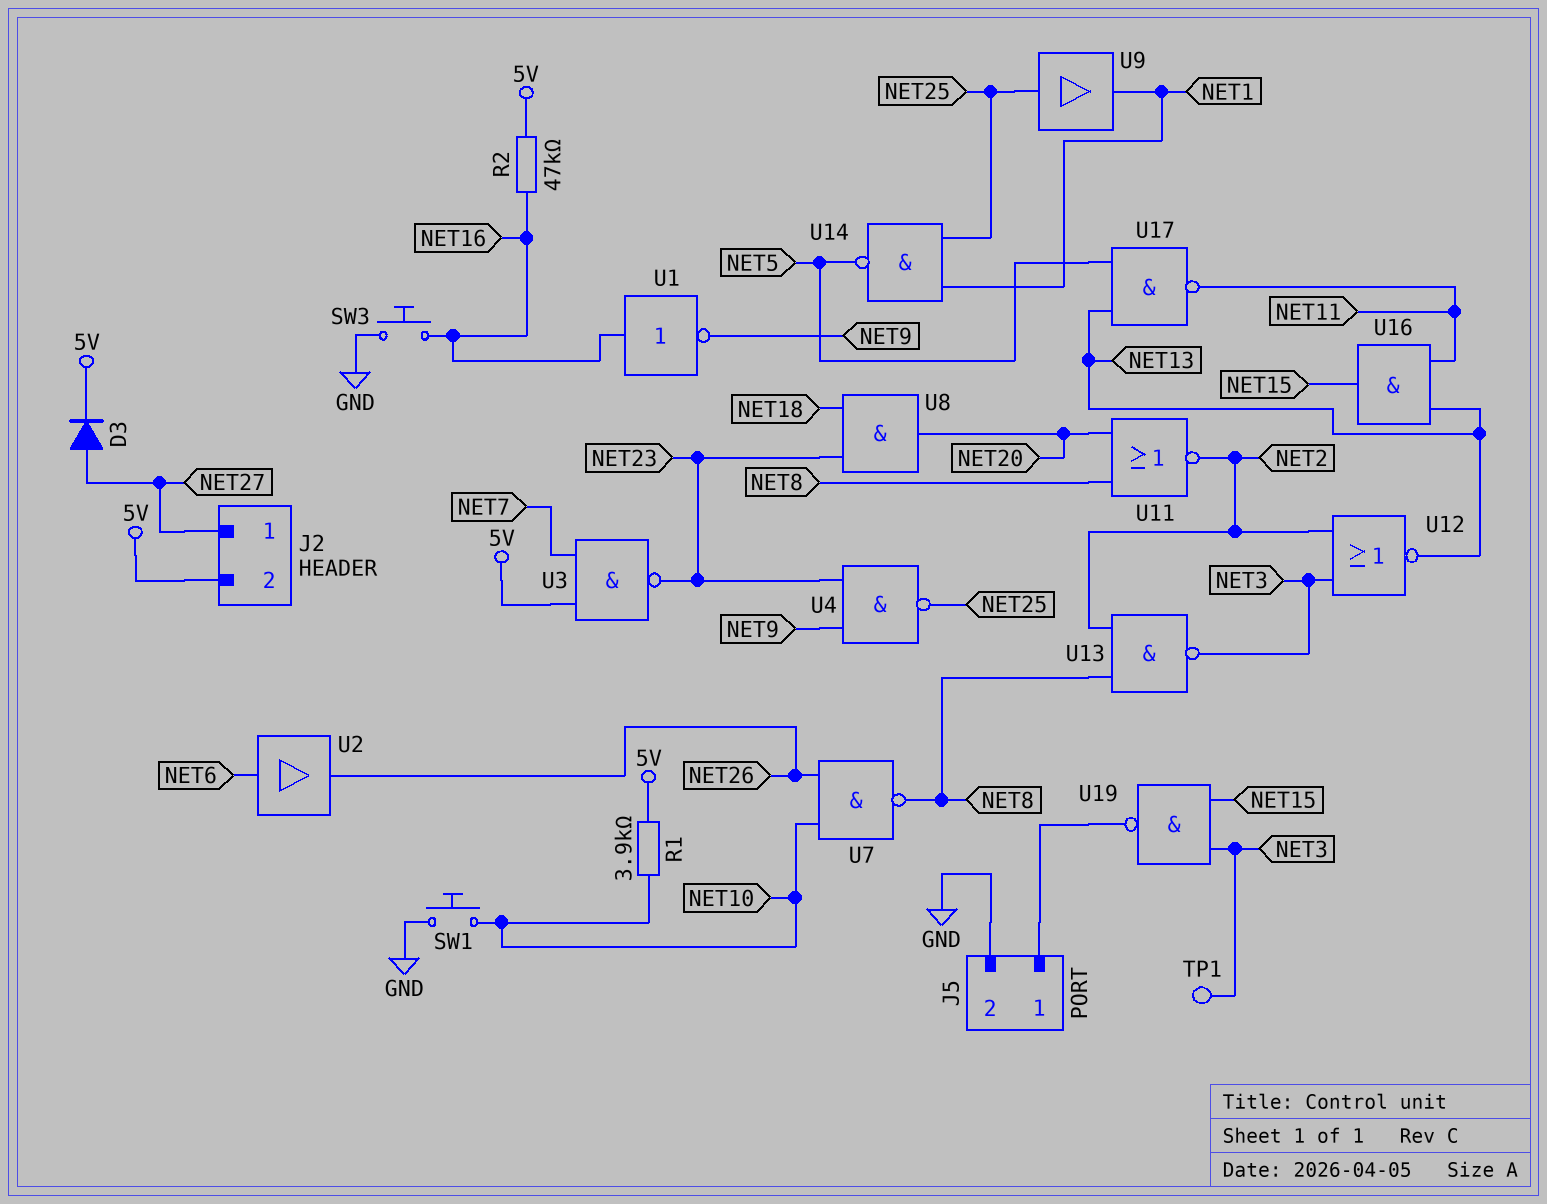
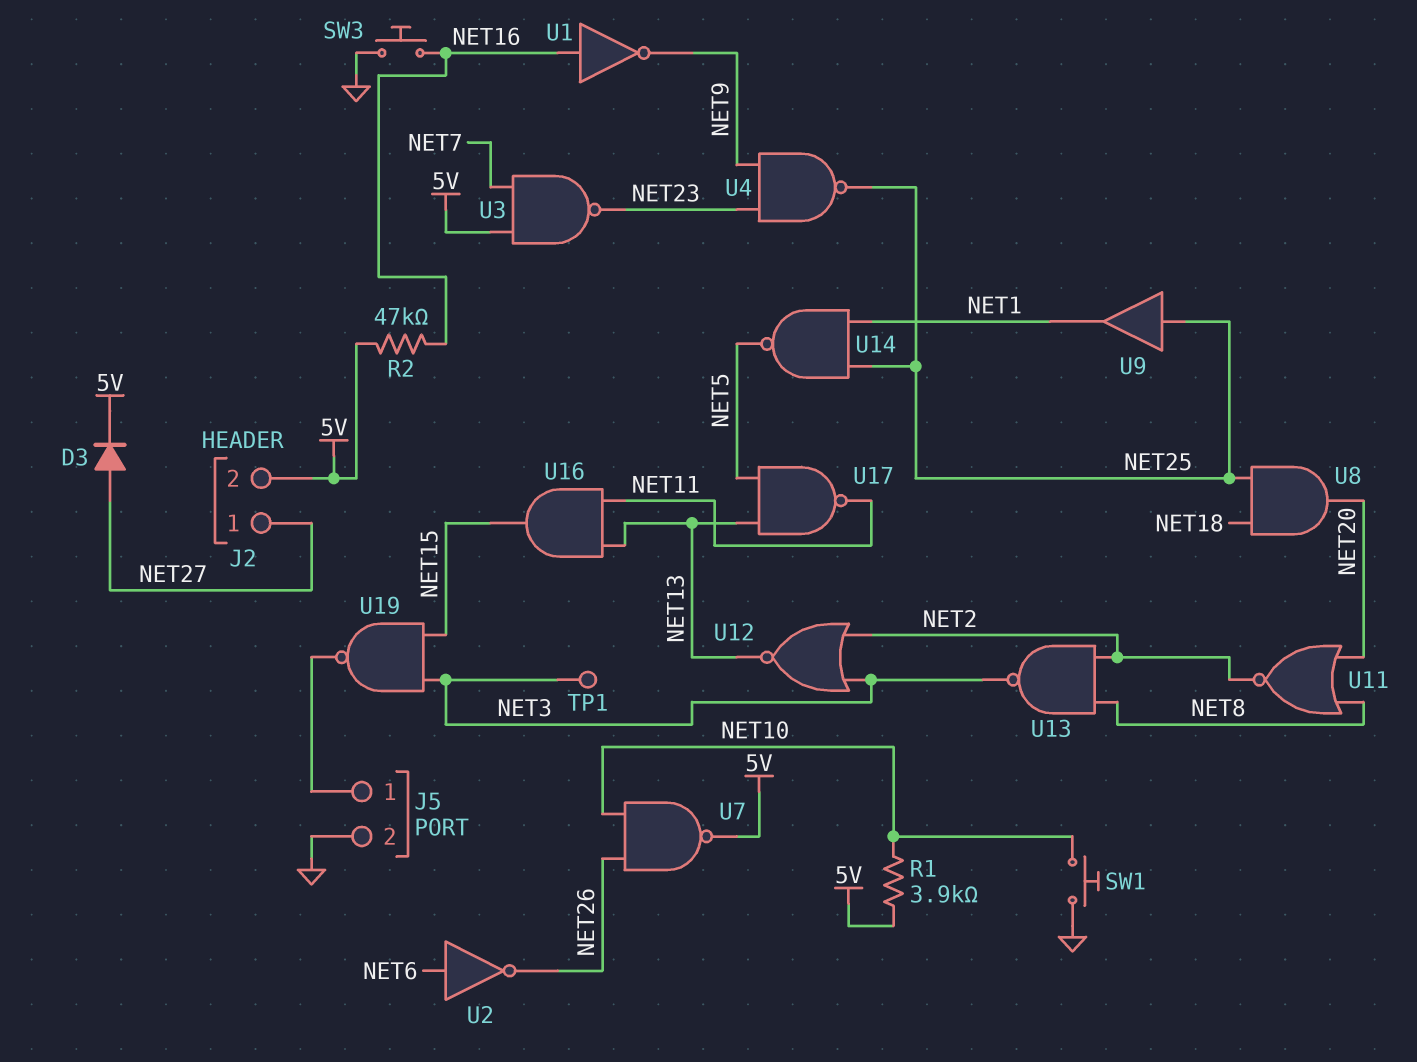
U2: buffer (in NET6, out NET26) -> NOT (in NET6, out NET26)
U7: NAND (in NET10, in NET26, out NET8) -> NAND (in NET10, in NET26, out 5V)
U8: AND (in NET18, in NET23, out NET20) -> AND (in NET18, in NET25, out NET20)

